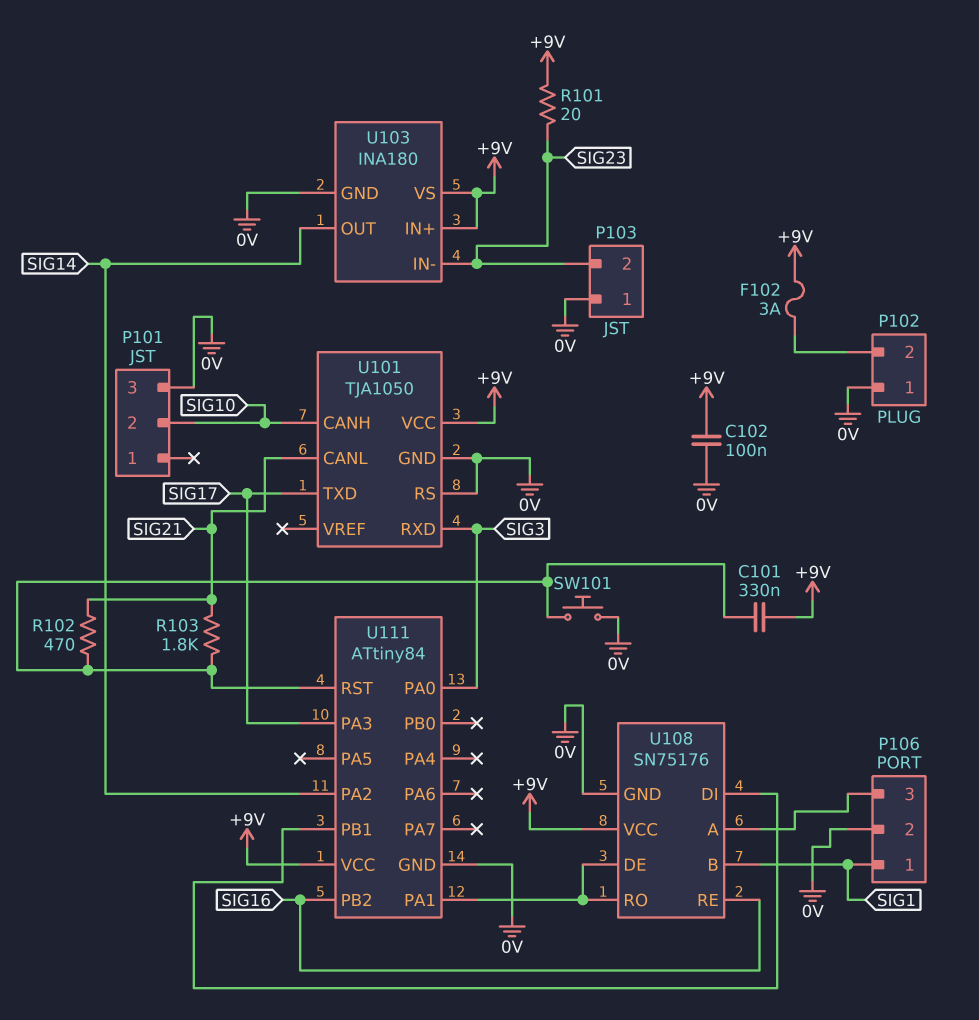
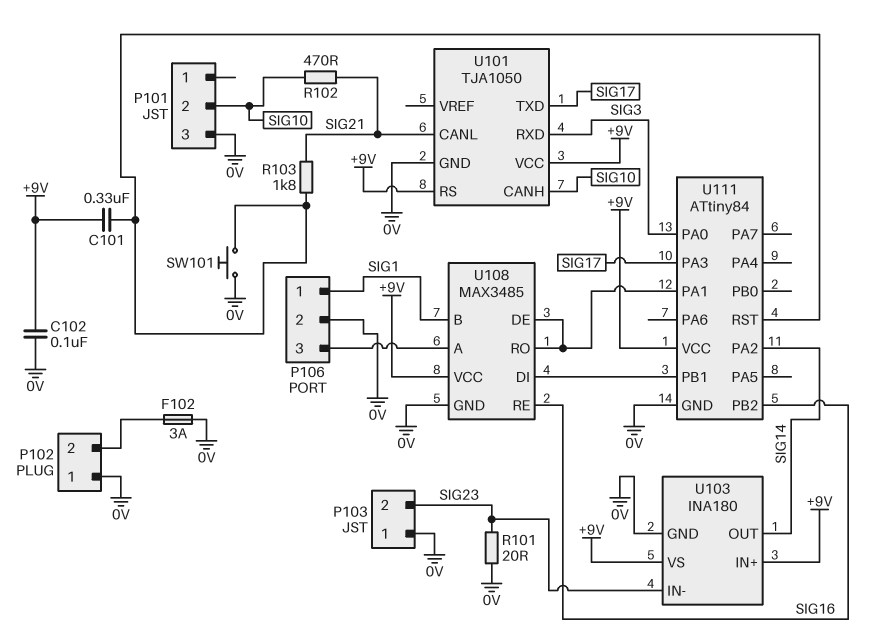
F102: 3A (+9V, P102/2) -> 3A (0V, P102/2)
R101: 20 (+9V, SIG23) -> 20 (0V, SIG23)
R102: 470 (SIG21, U111/RST) -> 470 (SIG10, SIG21)
U101 pin RS: 0V -> +9V
U108: SN75176 -> MAX3485

